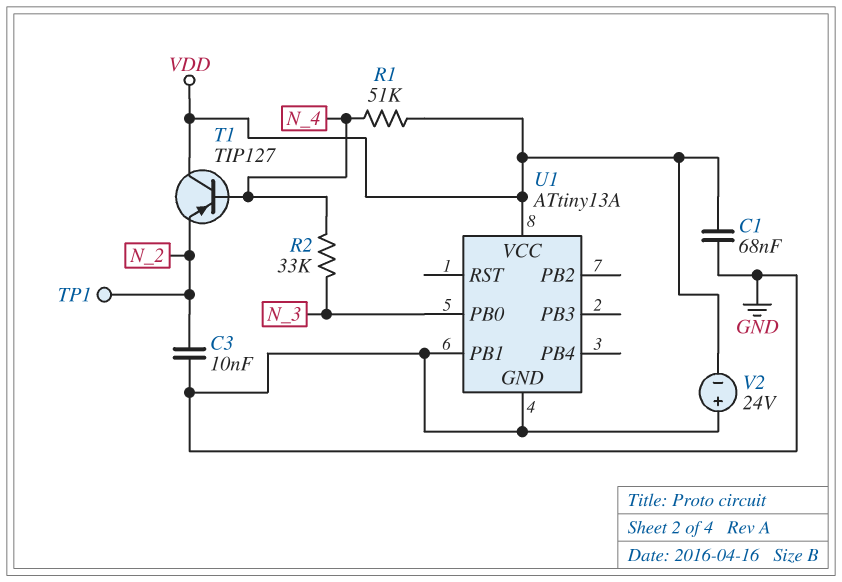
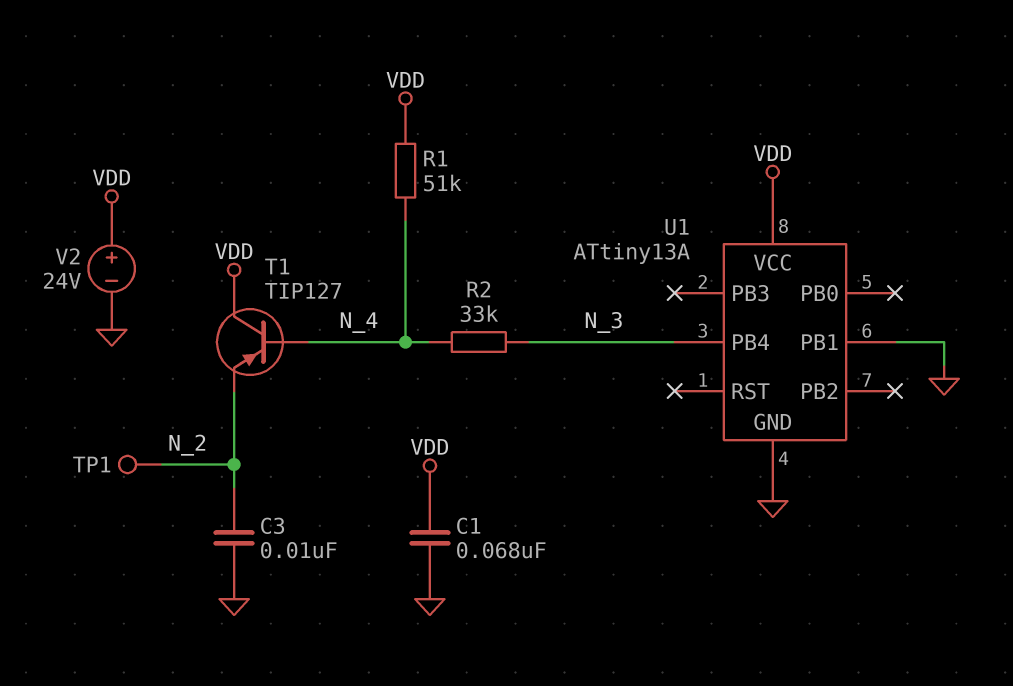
U1 pin PB0: N_3 -> none
U1 pin PB4: none -> N_3
V2: 24V (plus GND, minus VDD) -> 24V (plus VDD, minus GND)

